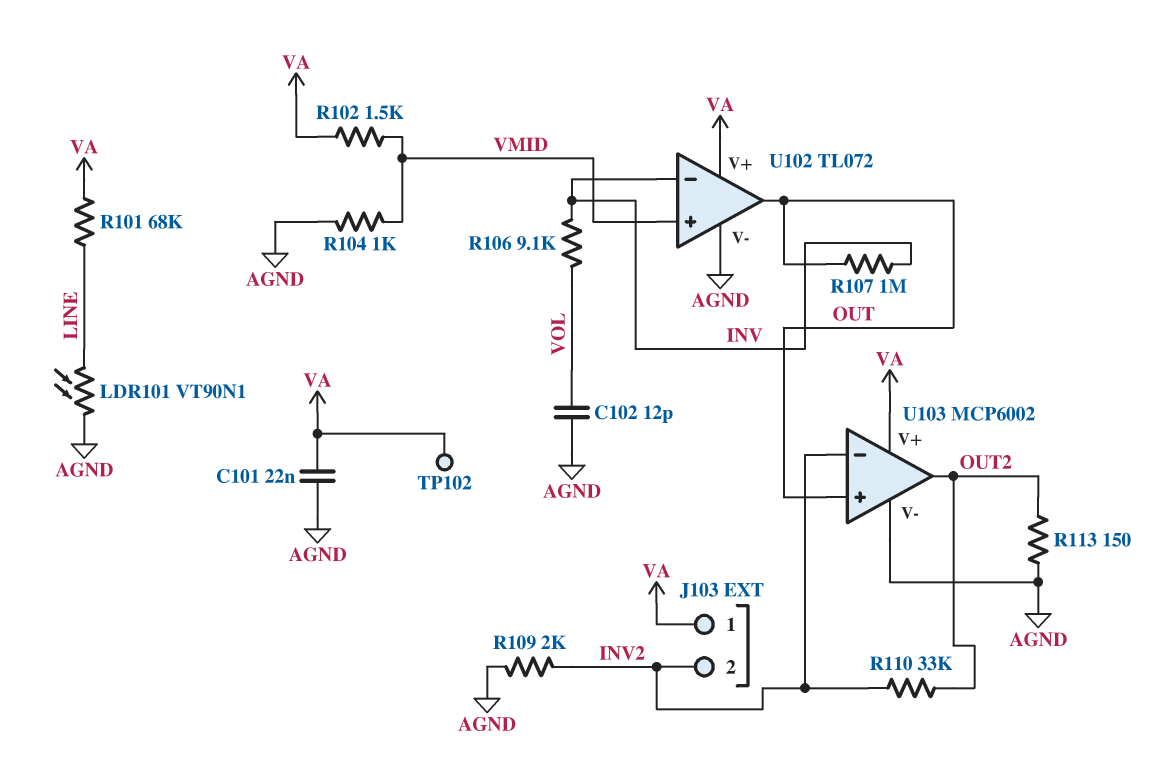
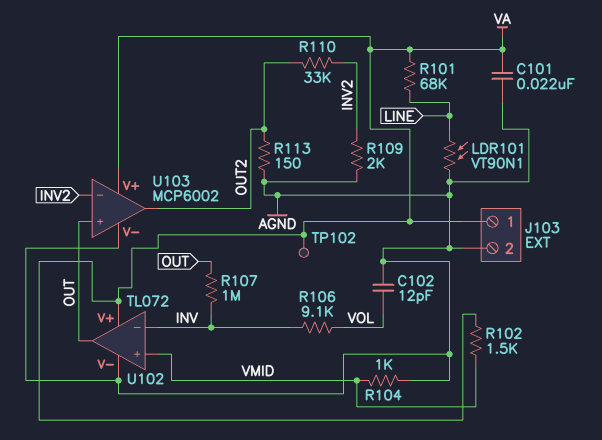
J103 pin 2: INV2 -> AGND

